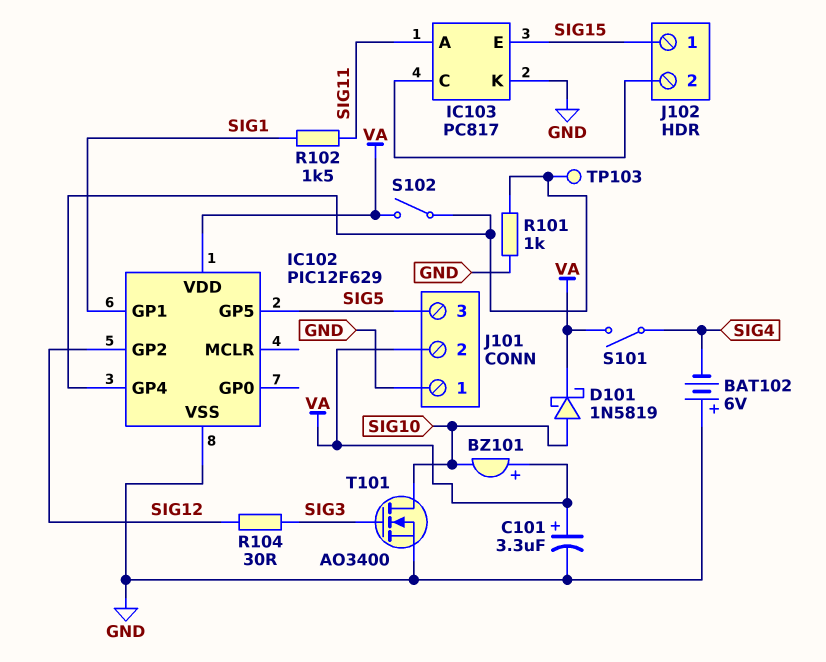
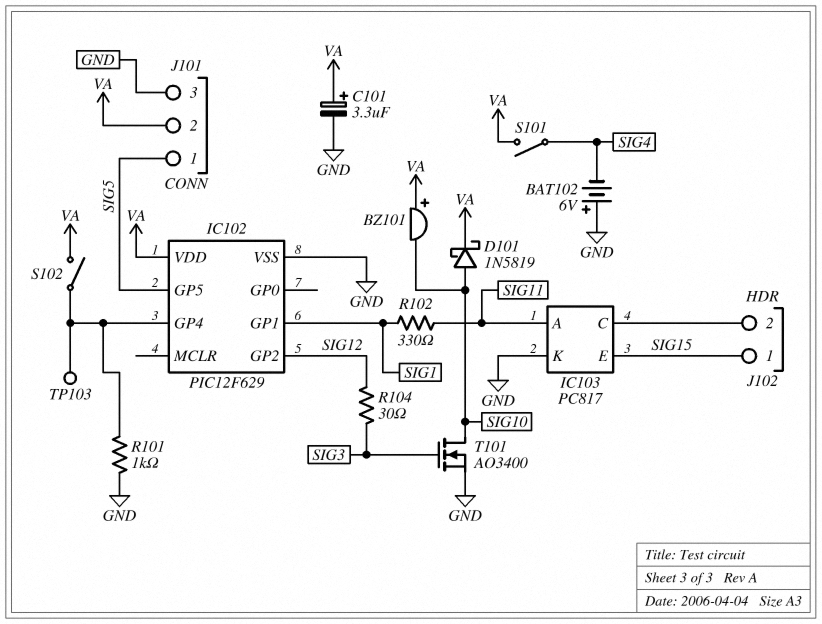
J101 pin 1: GND -> SIG5
J101 pin 3: SIG5 -> GND
R102: 1.5k (SIG1, SIG11) -> 330 (SIG1, SIG11)

